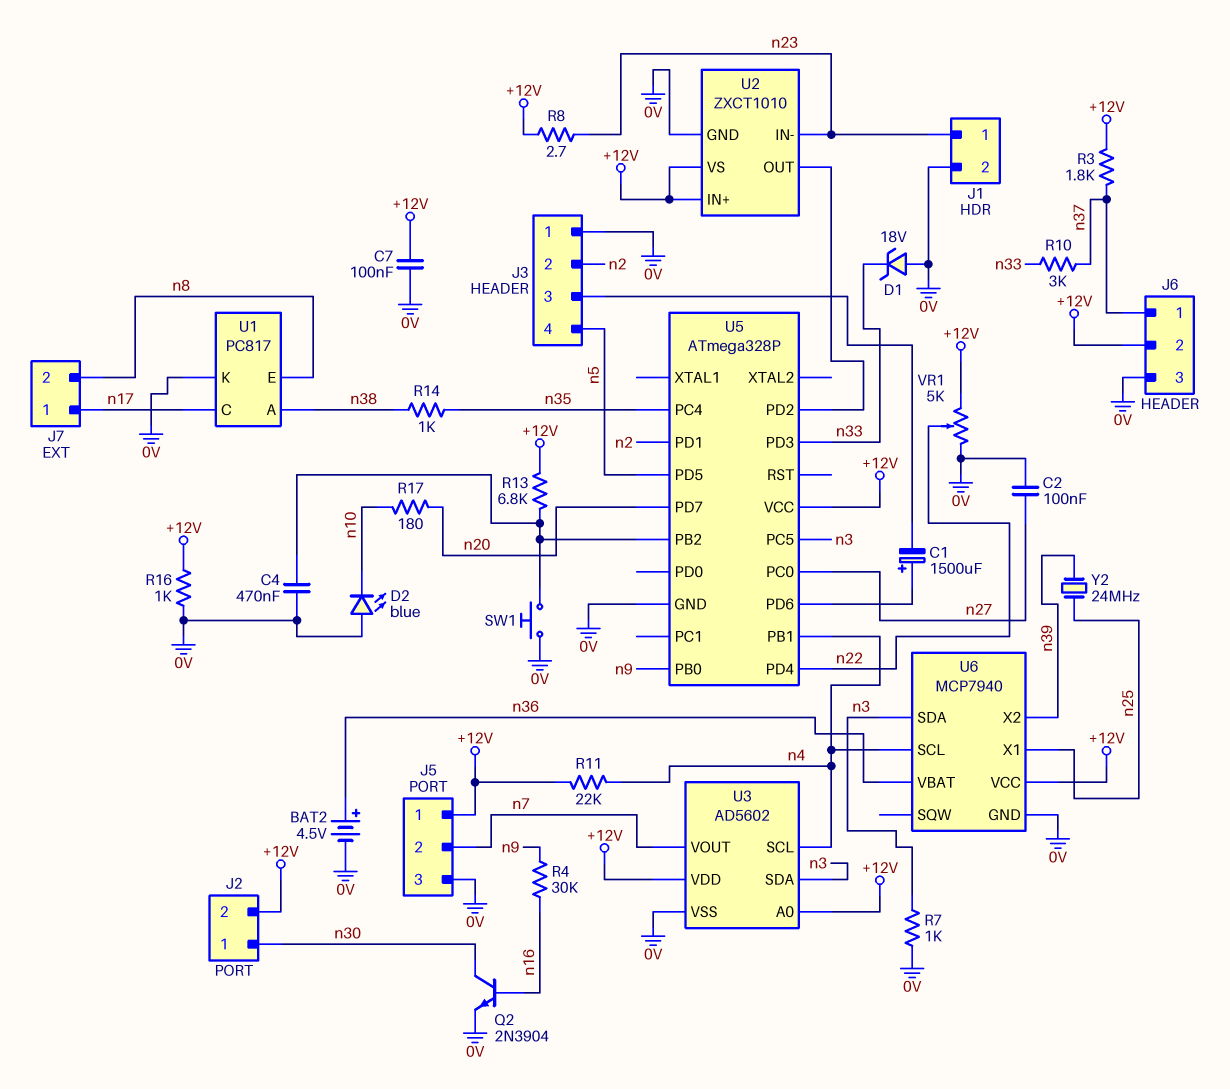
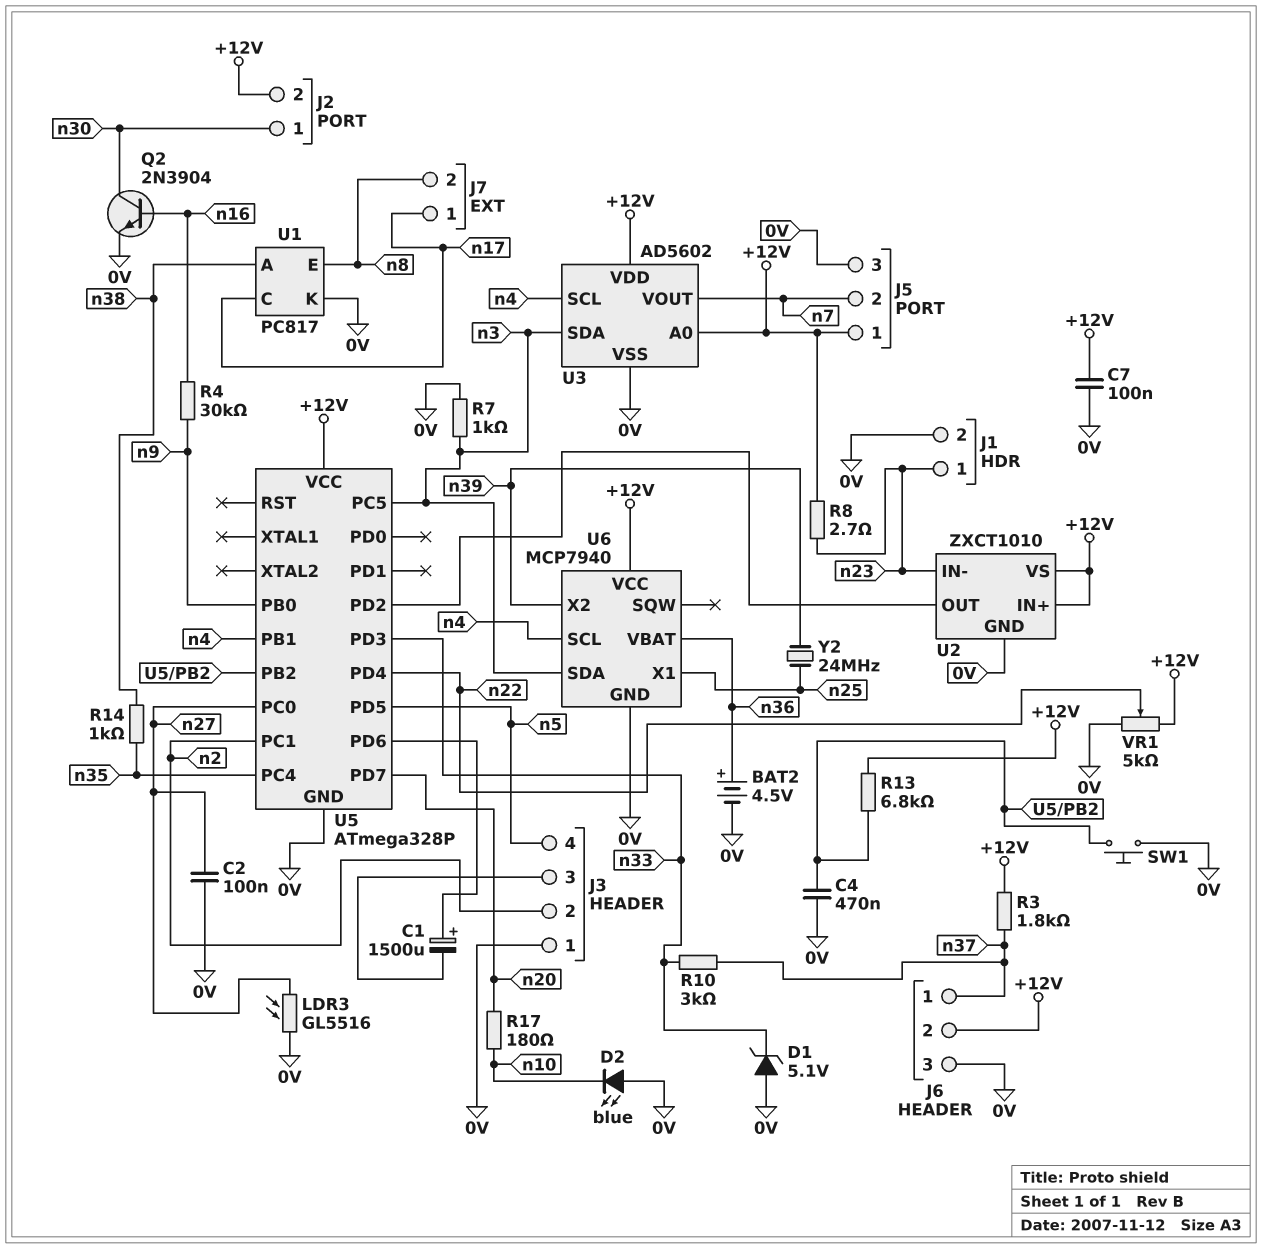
D1: zener 18V (A 0V, K n33) -> zener 5.1V (A 0V, K n33)
LDR3: none -> GL5516 (0V, n27)
R11: 22k (+12V, n4) -> none
R16: 1k (+12V, 0V) -> none
U5 pin PC1: none -> n2
U5 pin PD1: n2 -> none

